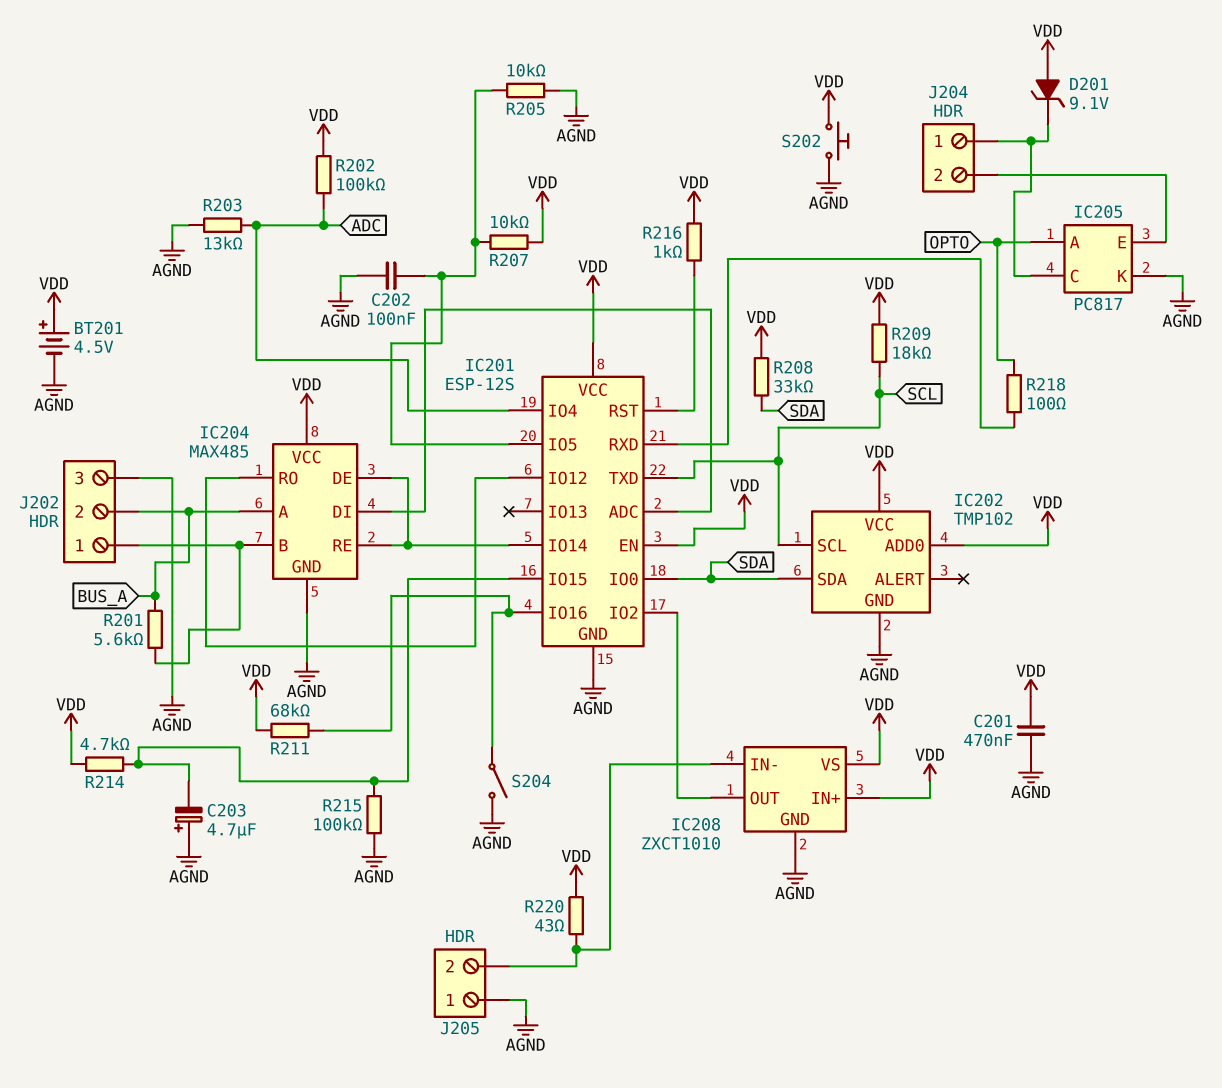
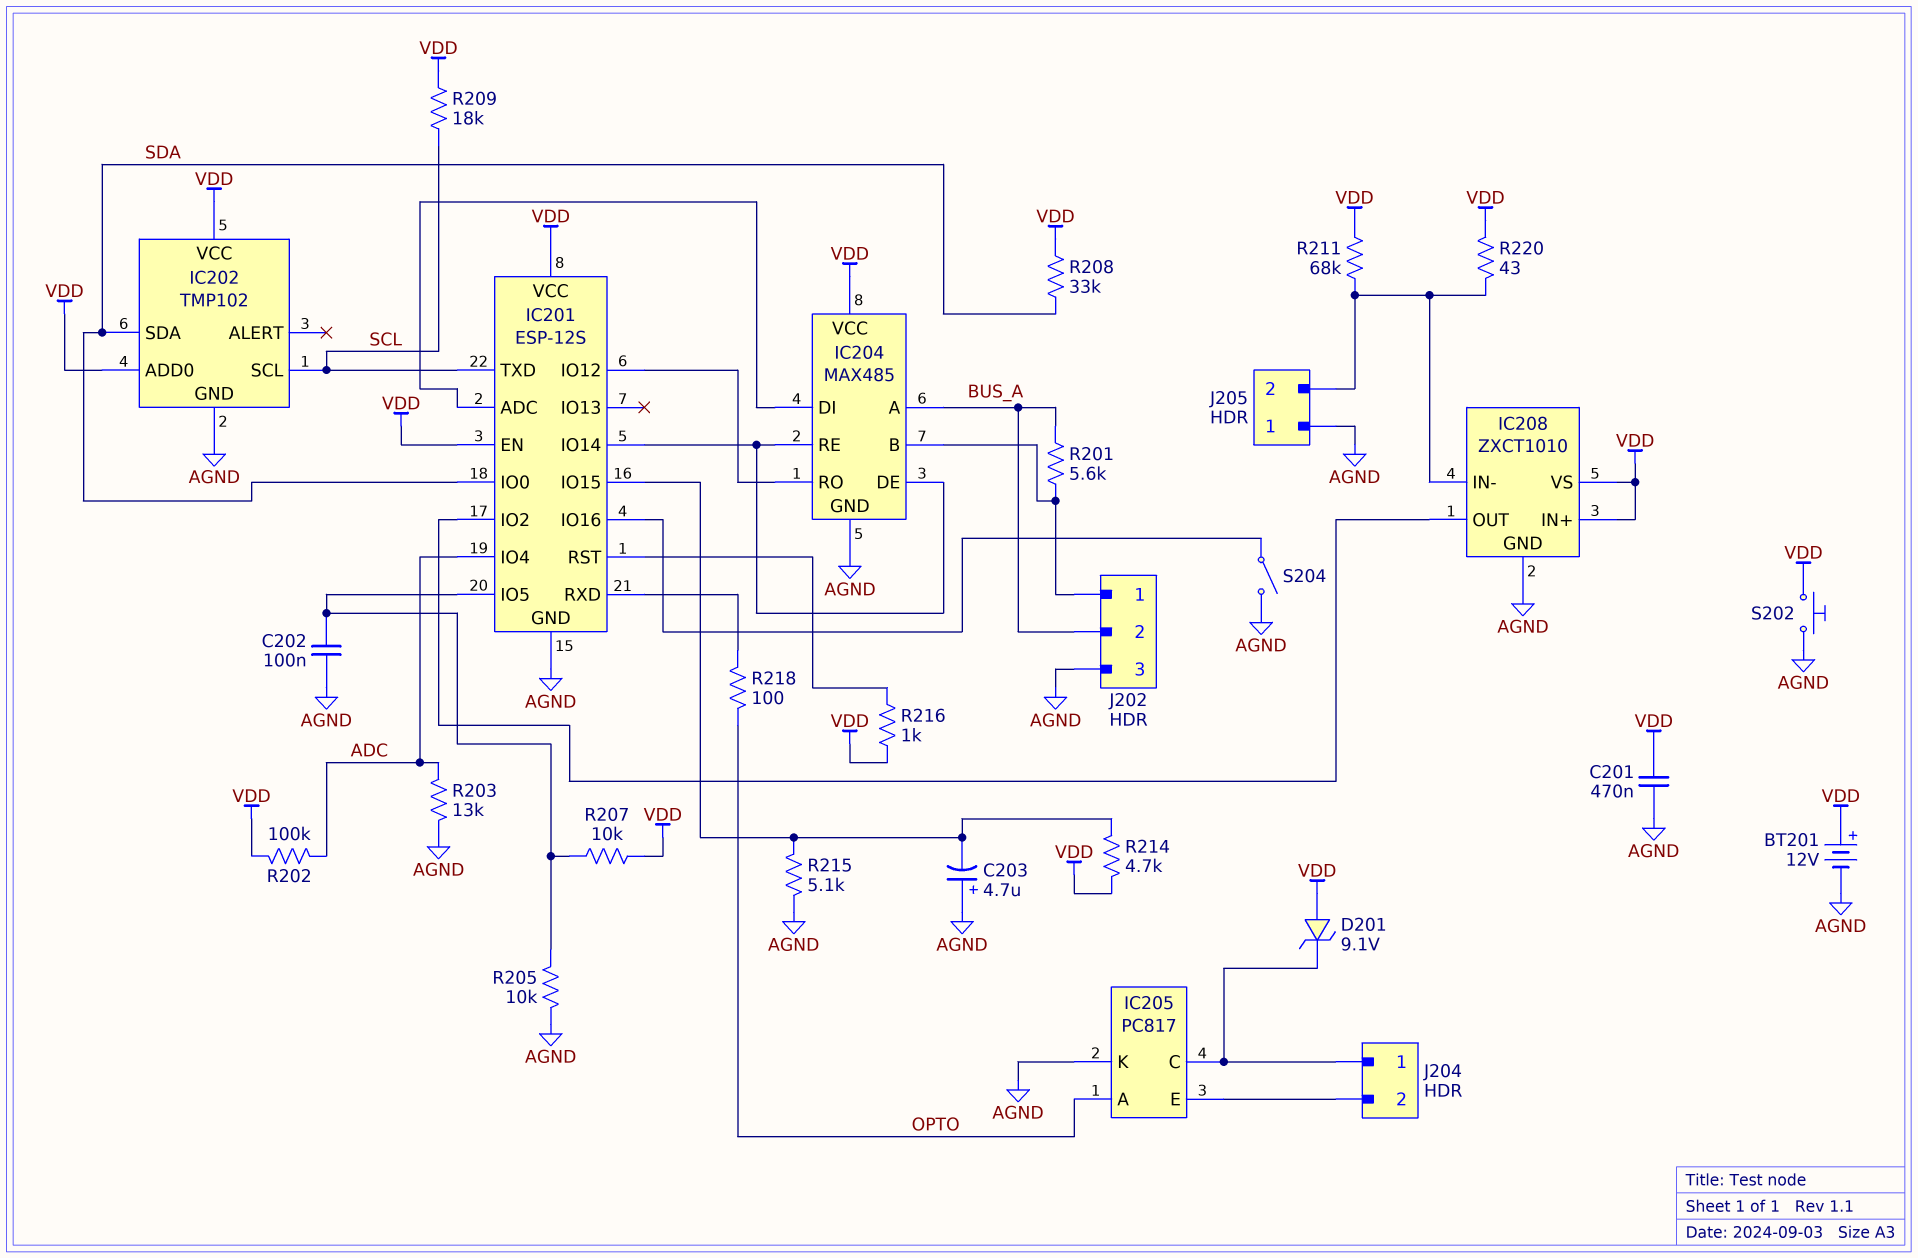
BT201: 4.5V (plus VDD, minus AGND) -> 12V (plus VDD, minus AGND)
R211: 68k (IC201/IO16, VDD) -> 68k (IC208/IN-, VDD)
R215: 100k (AGND, IC201/IO15) -> 5.1k (AGND, IC201/IO15)

